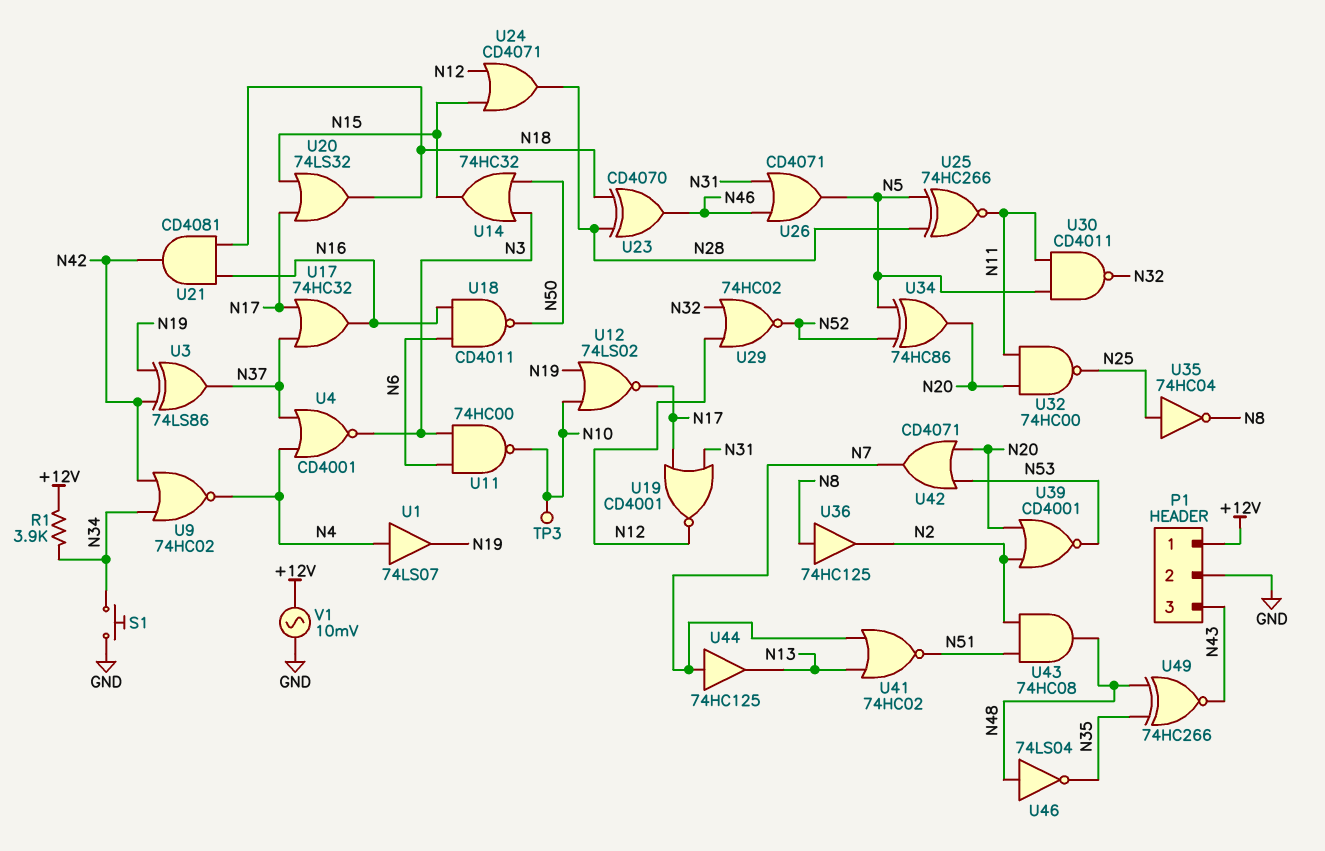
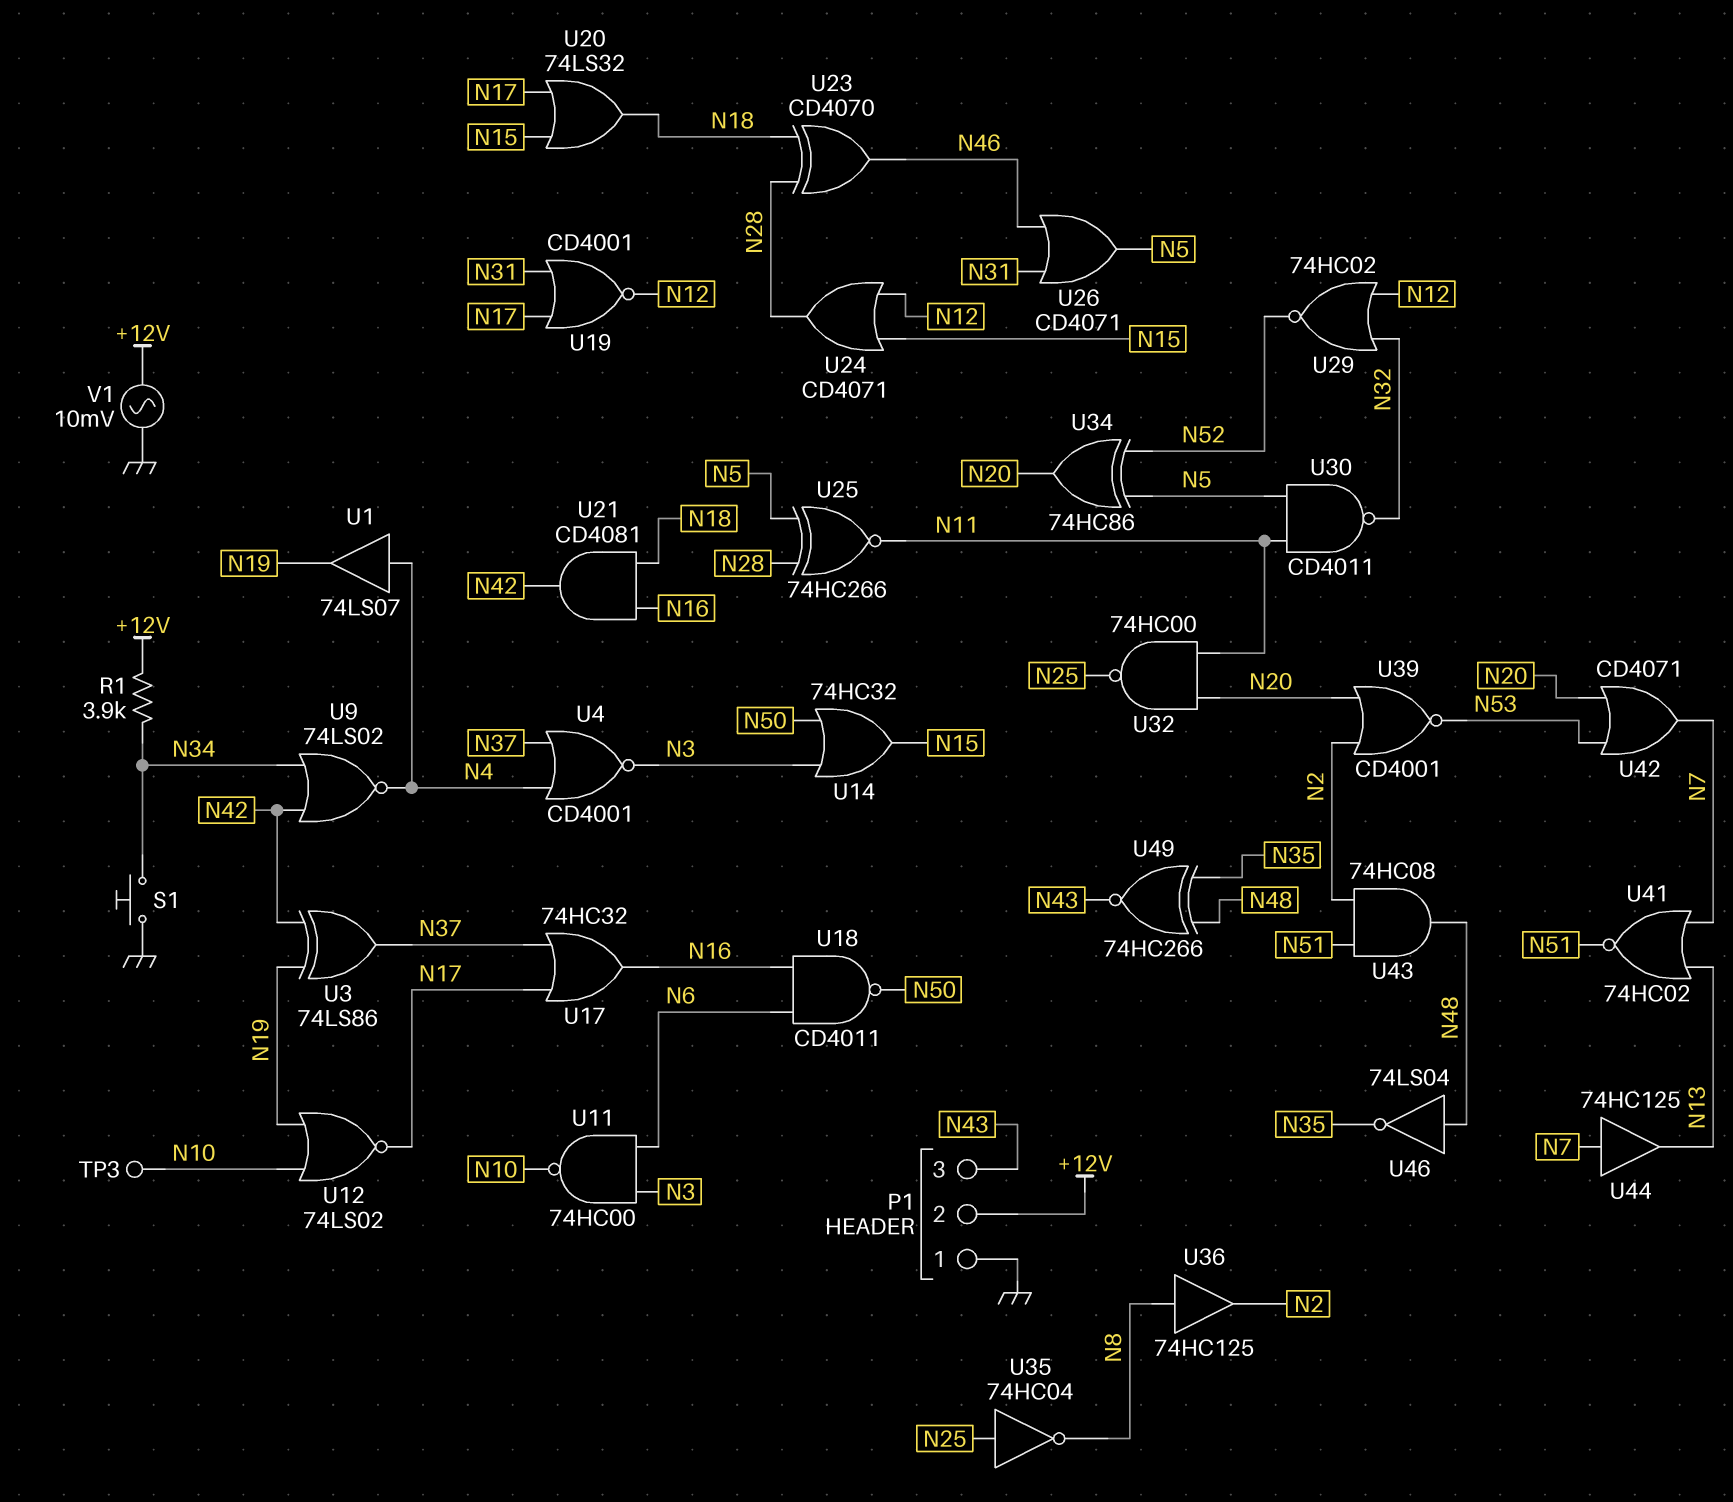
P1 pin 1: +12V -> GND
P1 pin 2: GND -> +12V
U9: NOR 74HC02 (in N34, in N42, out N4) -> NOR 74LS02 (in N34, in N42, out N4)

